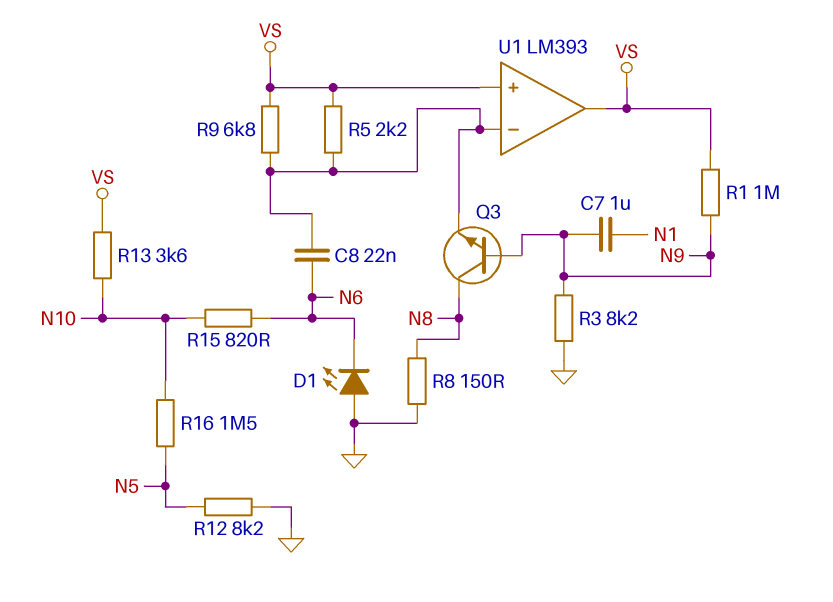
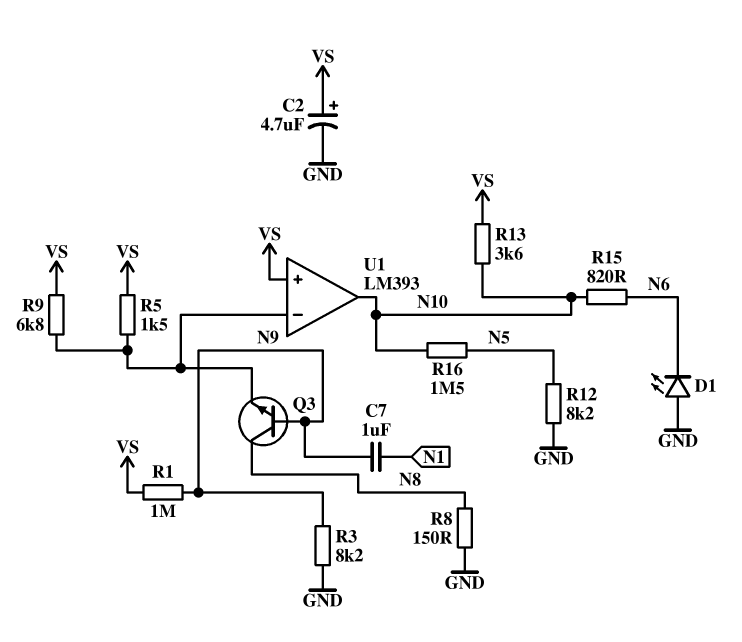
C2: none -> 4.7uF (plus VS, minus GND)
C8: 22nF (N6, U1/in-) -> none
R5: 2.2k (U1/in-, VS) -> 1.5k (U1/in-, VS)
U1 pin out: VS -> N10

